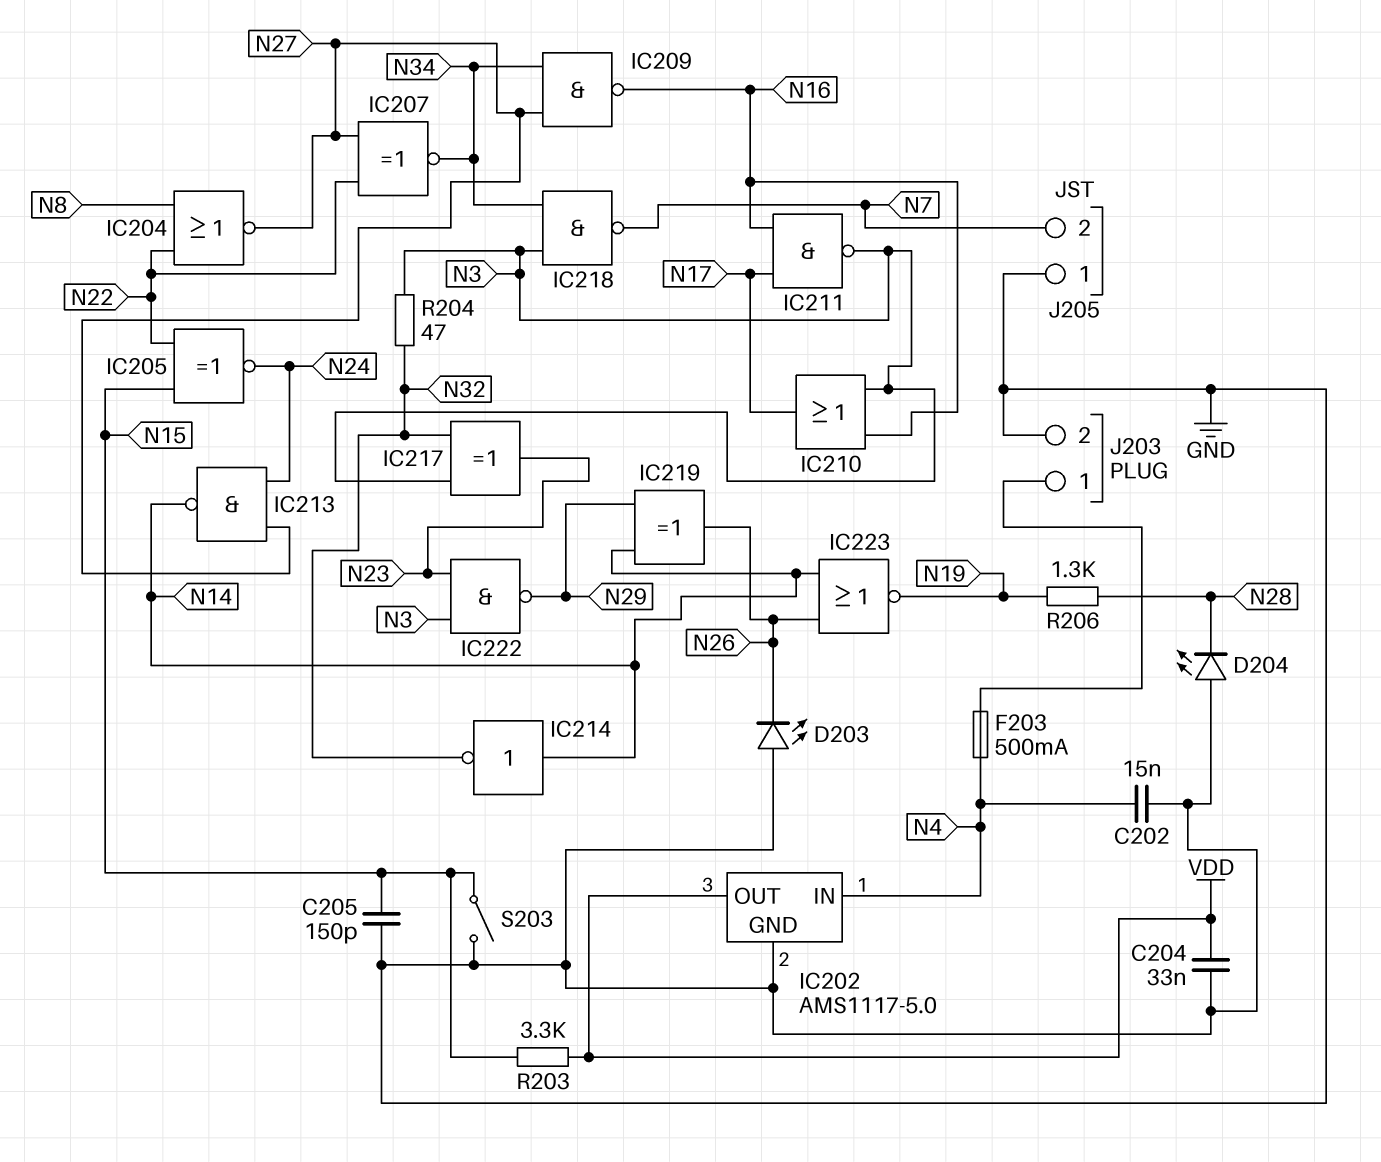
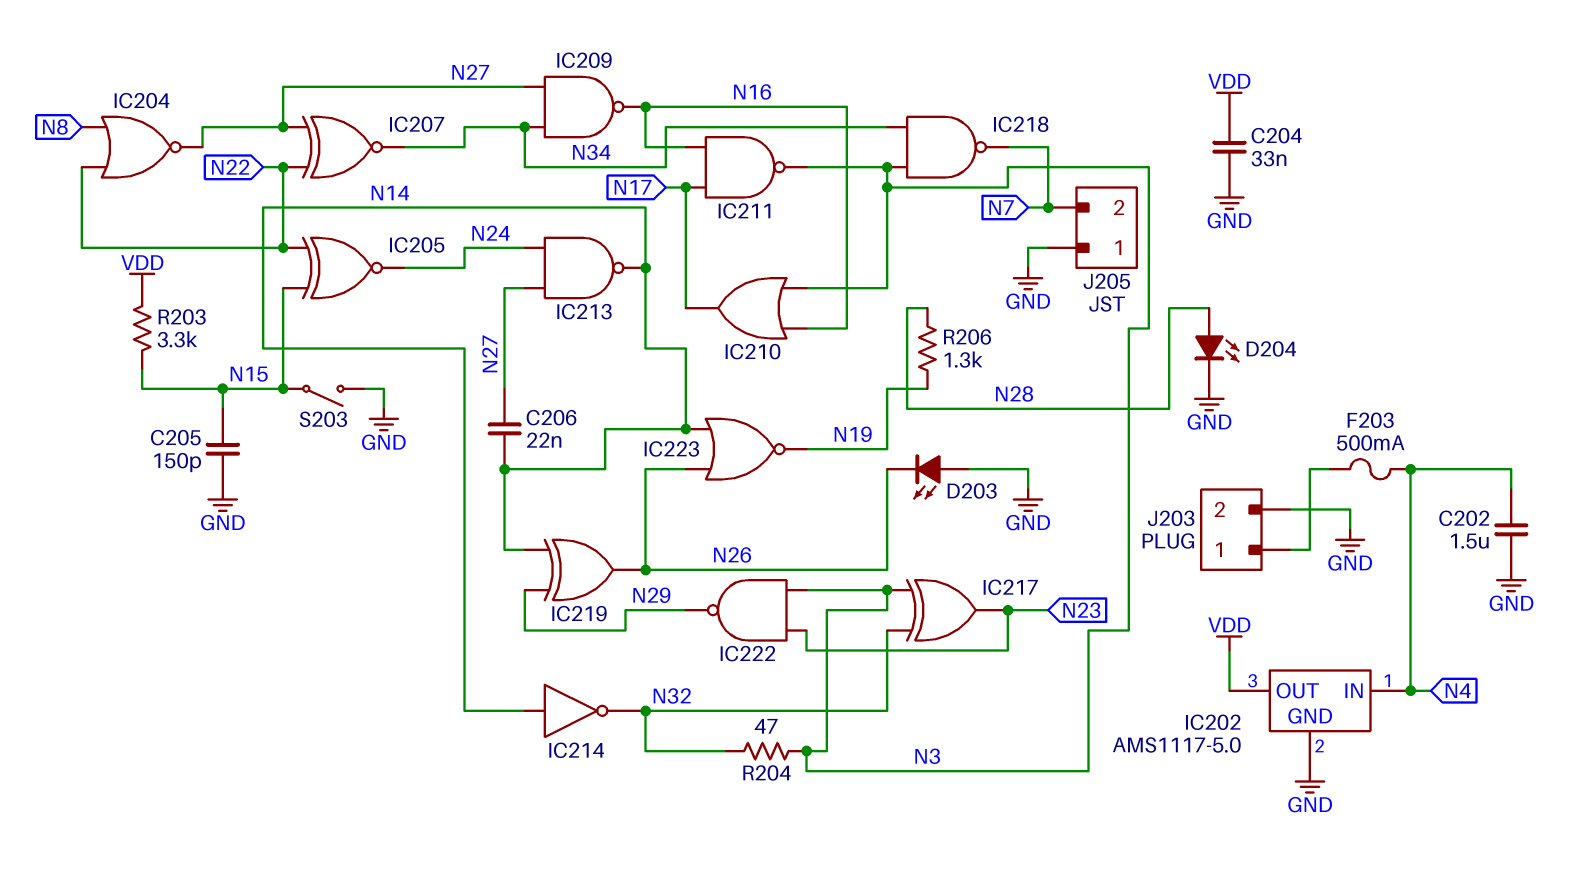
C202: 15nF (GND, N4) -> 1.5uF (GND, N4)
C206: none -> 22nF (N14, N27)
D204: LED (A GND, K N28) -> LED (A N28, K GND)

